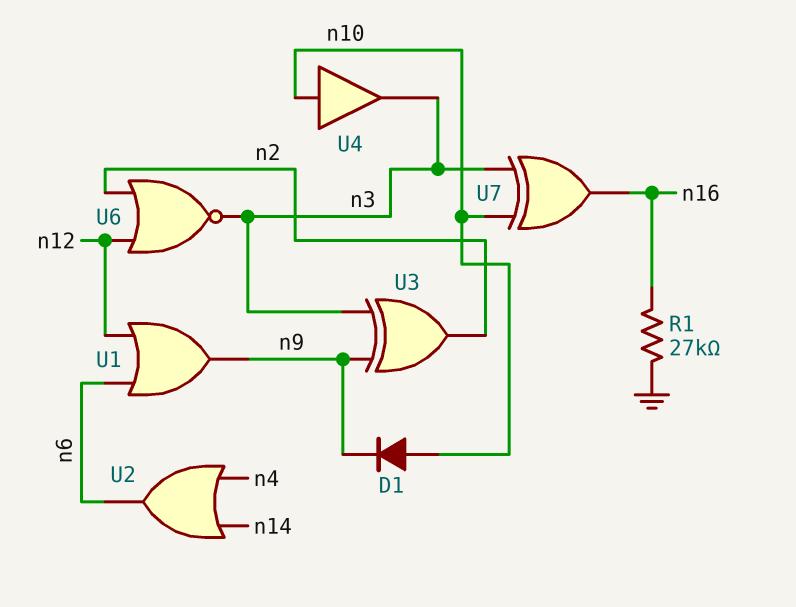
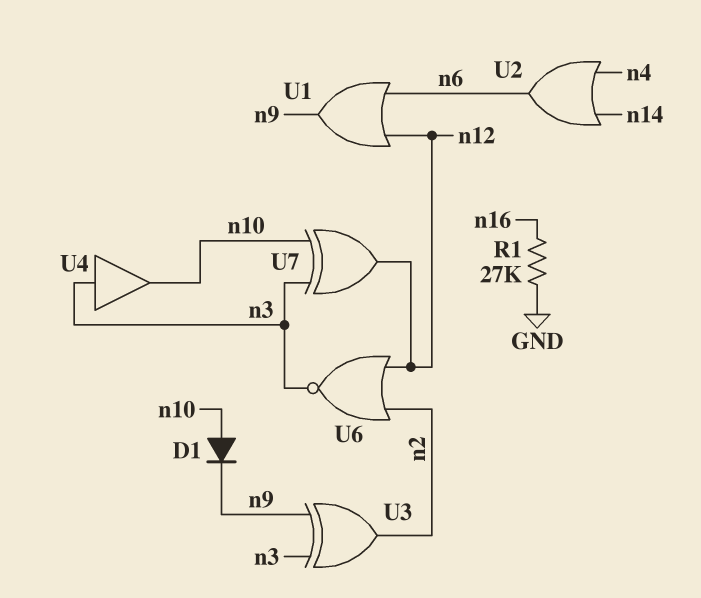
U4: buffer (in n10, out n3) -> buffer (in n3, out n10)
U7: XOR (in n3, in n10, out n16) -> XOR (in n3, in n10, out n12)

